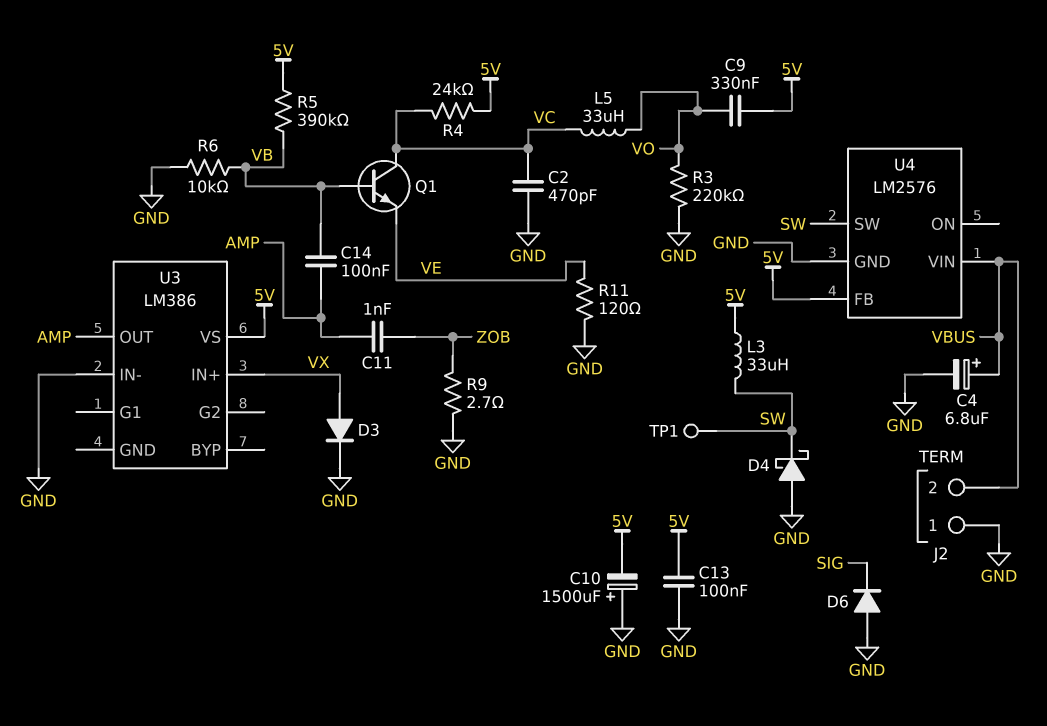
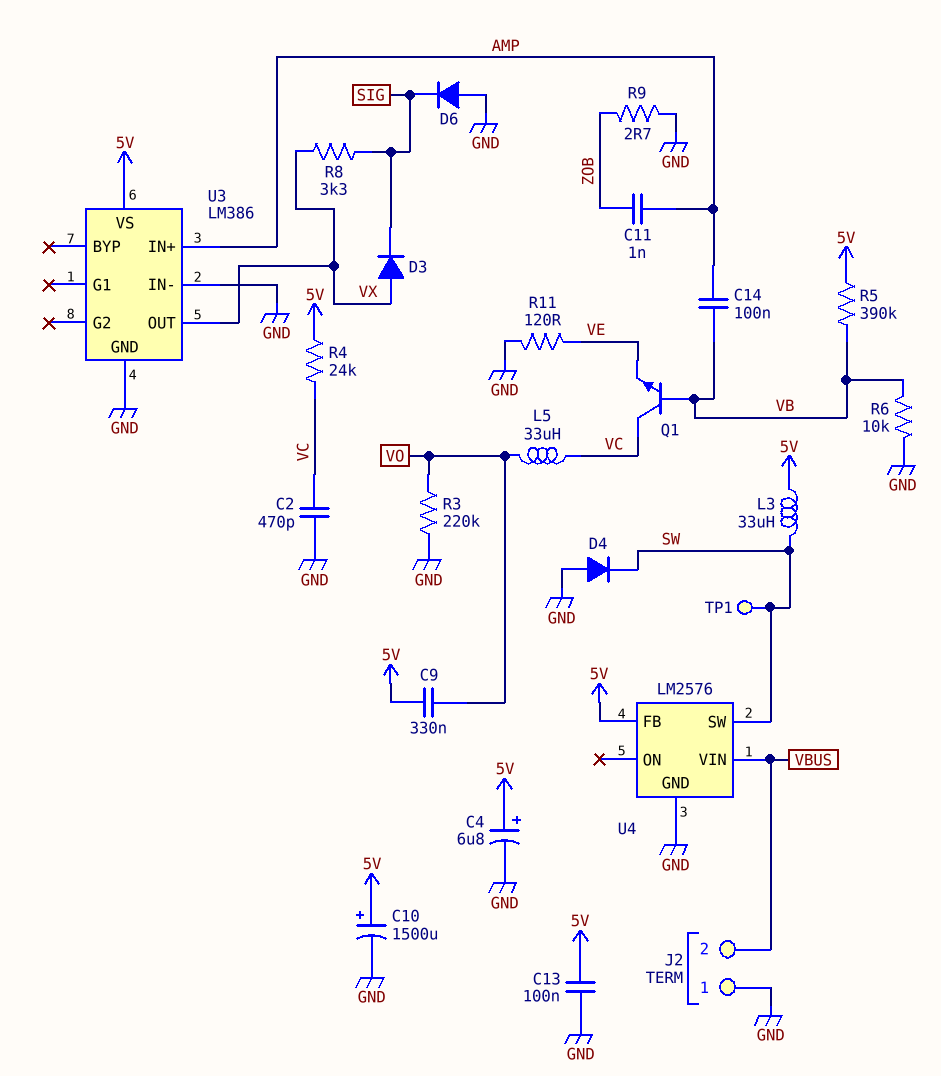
C4: 6.8uF (plus VBUS, minus GND) -> 6.8uF (plus 5V, minus GND)
C10: 1500uF (plus GND, minus 5V) -> 1500uF (plus 5V, minus GND)
D3: diode (A VX, K GND) -> diode (A VX, K SIG)
D4: schottky (A GND, K SW) -> diode (A GND, K SW)
R8: none -> 3.3k (SIG, VX)
U3 pin GND: none -> GND
U3 pin IN+: VX -> AMP
U3 pin OUT: AMP -> VX

